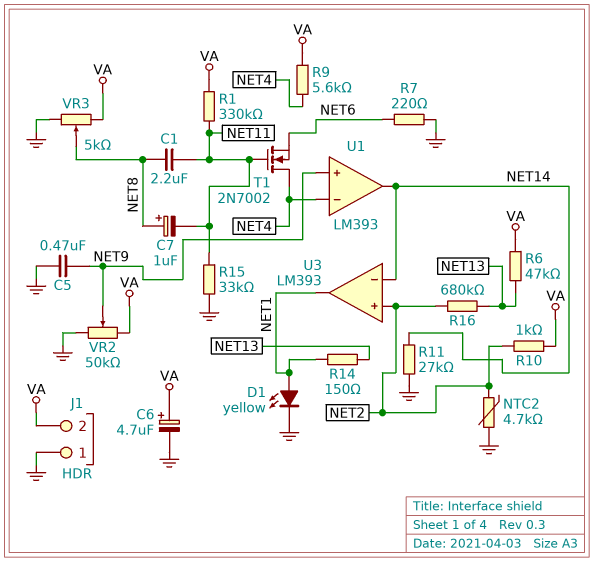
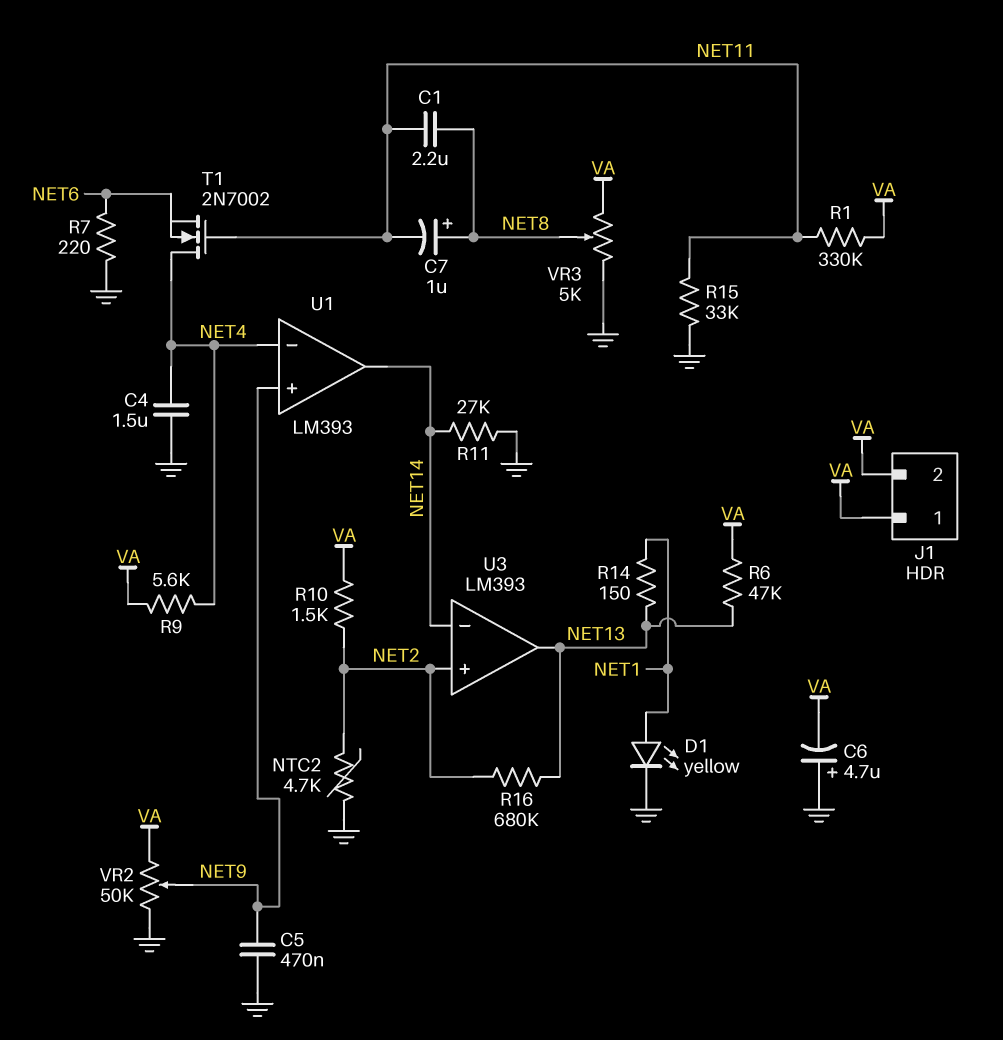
C4: none -> 1.5uF (GND, NET4)
C6: 4.7uF (plus VA, minus GND) -> 4.7uF (plus GND, minus VA)
J1 pin 1: GND -> VA
R10: 1k (NET2, VA) -> 1.5k (NET2, VA)
U3 pin out: NET1 -> NET13

